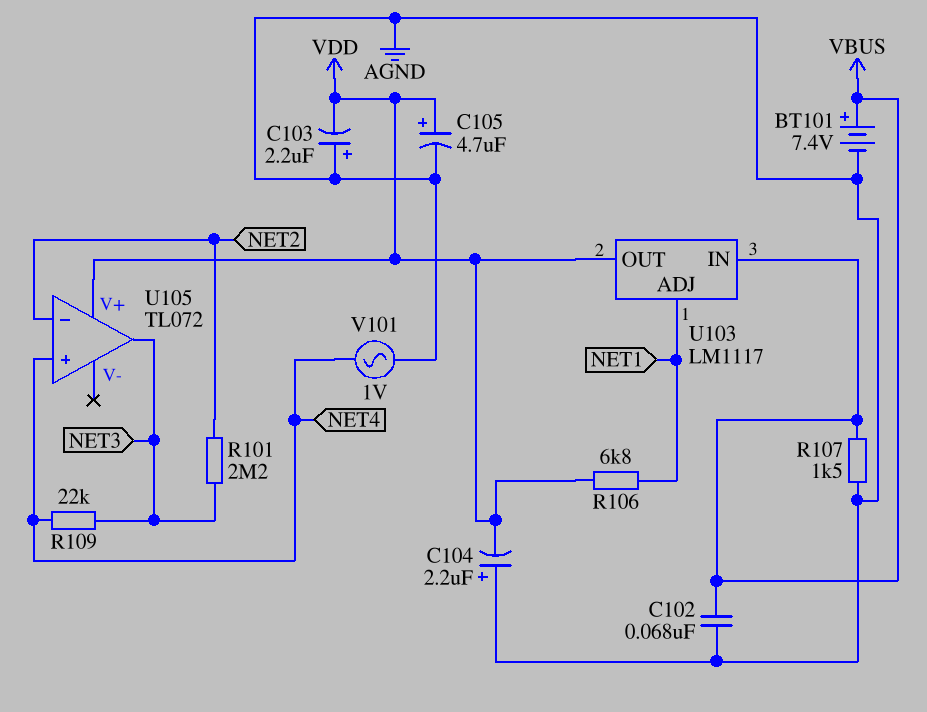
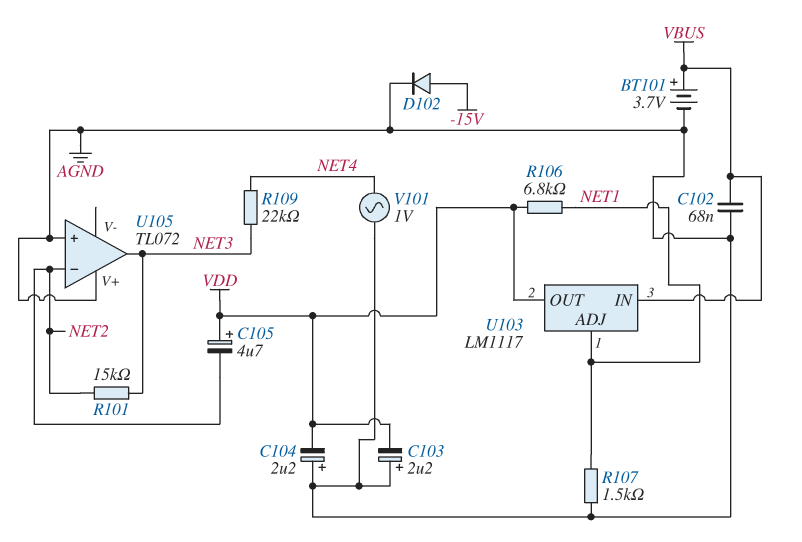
BT101: 7.4V (plus VBUS, minus AGND) -> 3.7V (plus VBUS, minus AGND)
C105: 4.7uF (plus VDD, minus AGND) -> 4.7uF (plus VDD, minus NET2)
D102: none -> diode (A -15V, K AGND)
R101: 2.2M (NET2, NET3) -> 15k (NET2, NET3)
R107: 1.5k (AGND, VBUS) -> 1.5k (AGND, NET1)
U105 pin V+: VDD -> AGND
U105 pin in+: NET4 -> AGND

